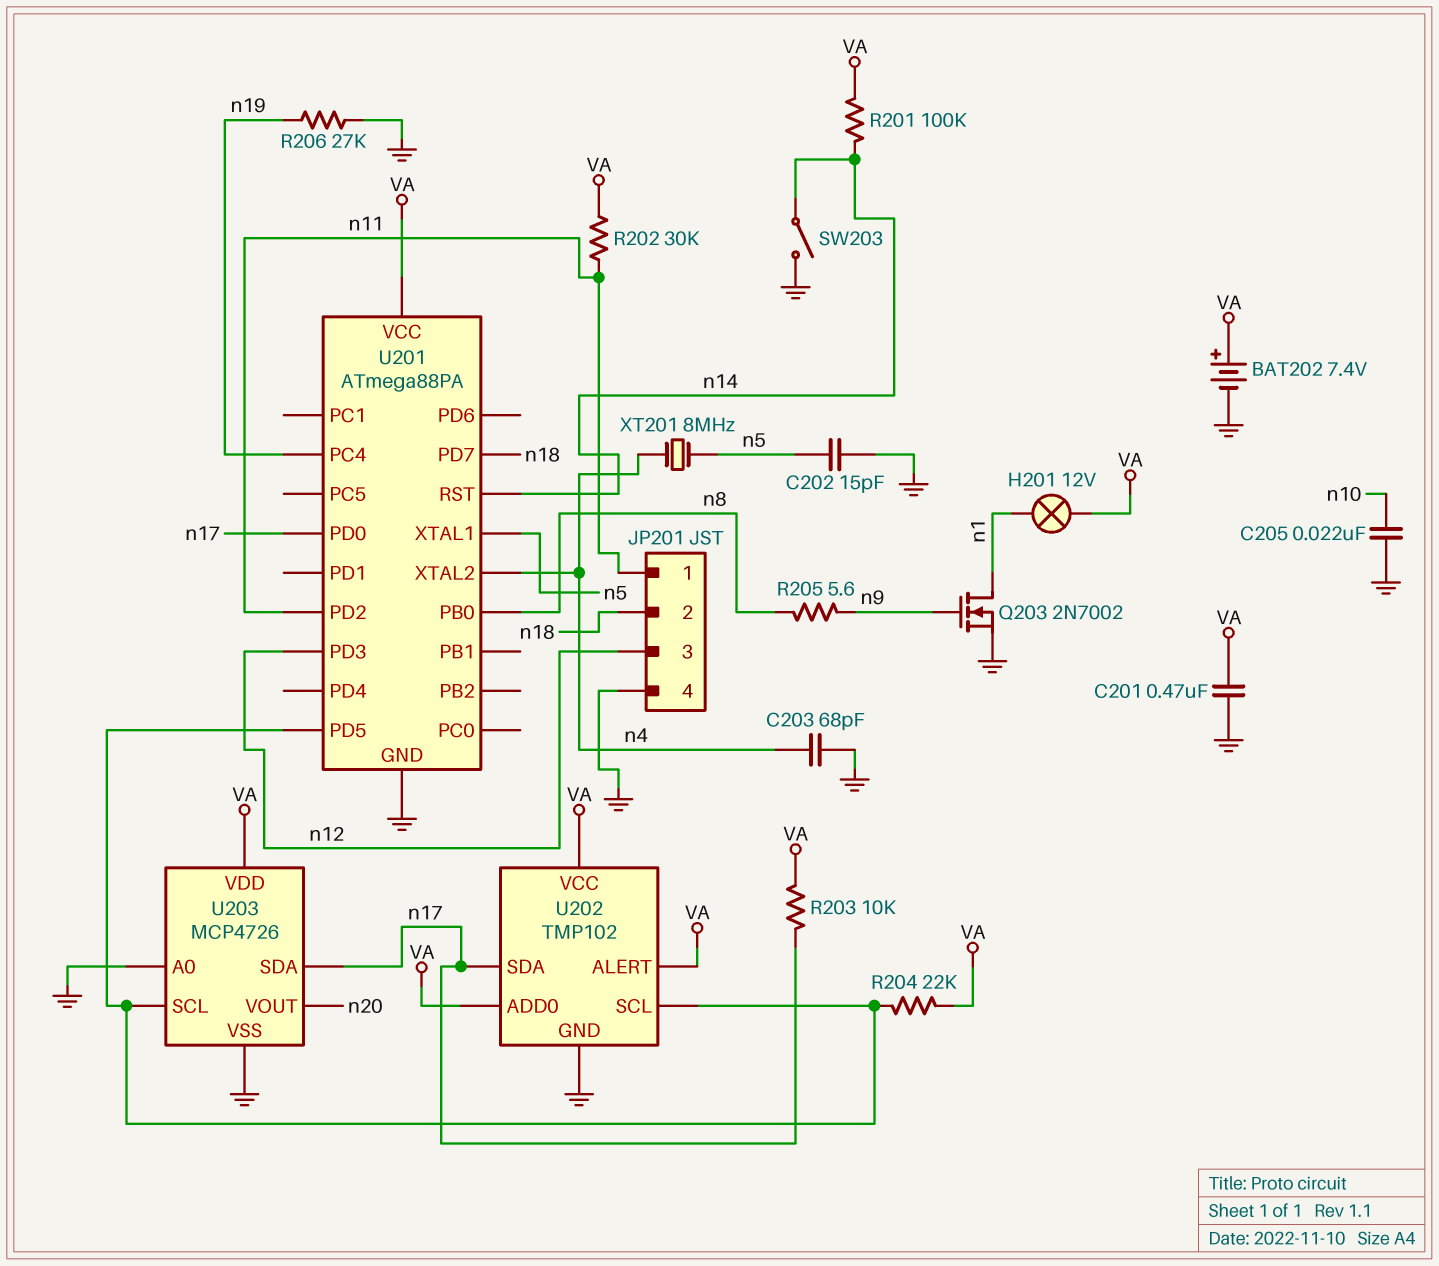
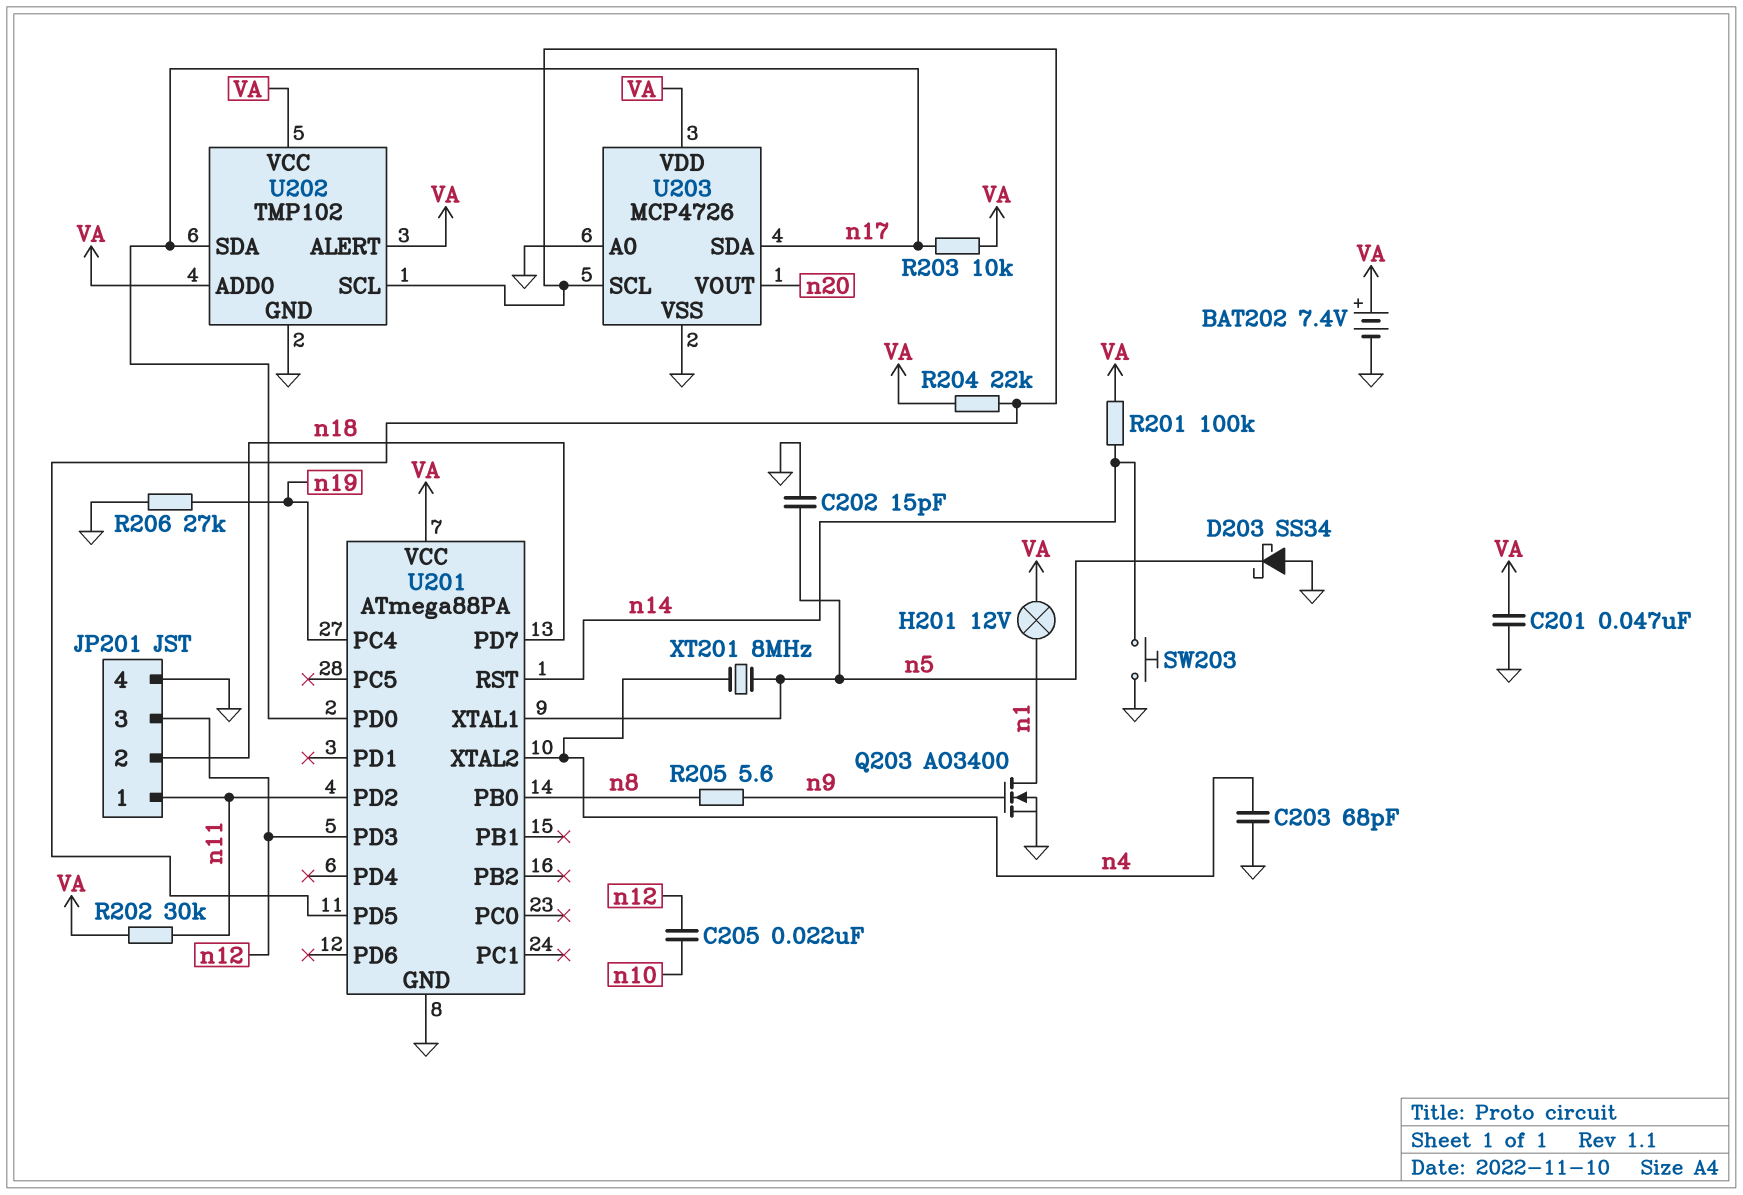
C201: 470nF (GND, VA) -> 47nF (GND, VA)
C205: 22nF (GND, n10) -> 22nF (n10, n12)
D203: none -> schottky SS34 (A GND, K n5)
Q203: NMOS 2N7002 (G n9, D n1, S GND) -> NMOS AO3400 (G n9, D n1, S GND)
SW203: switch (GND, n14) -> button (GND, n14)

